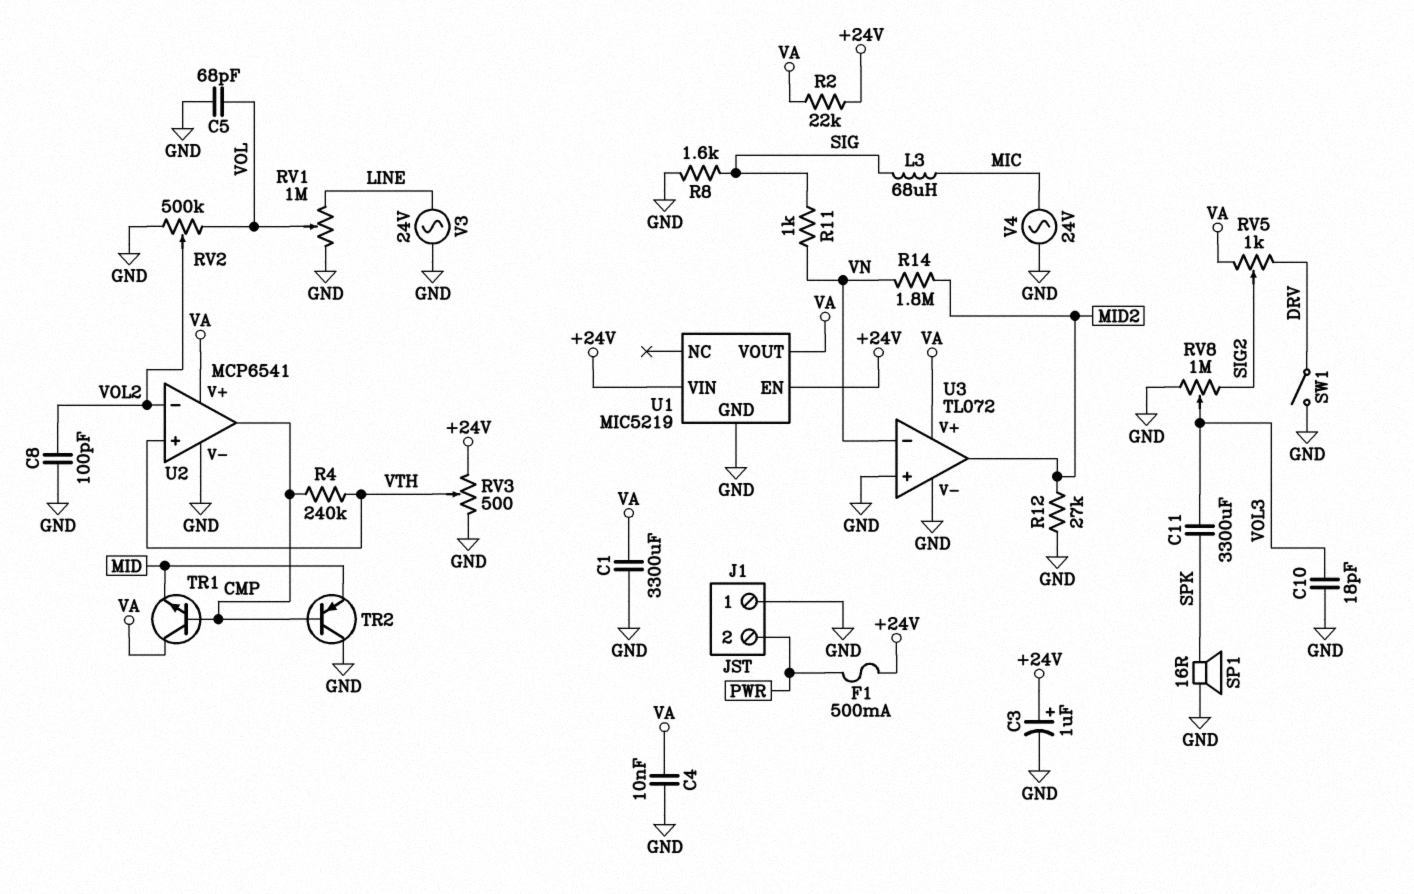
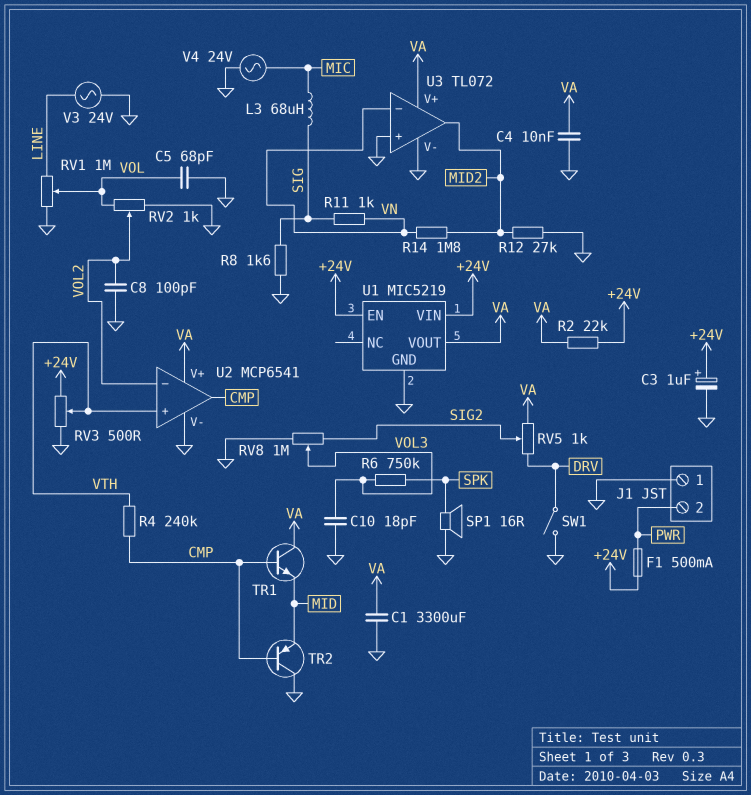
C11: 3300uF (SPK, VOL3) -> none
R6: none -> 750k (SPK, VOL3)
RV2: 500k (GND, VOL, wiper VOL2) -> 1k (GND, VOL, wiper VOL2)

